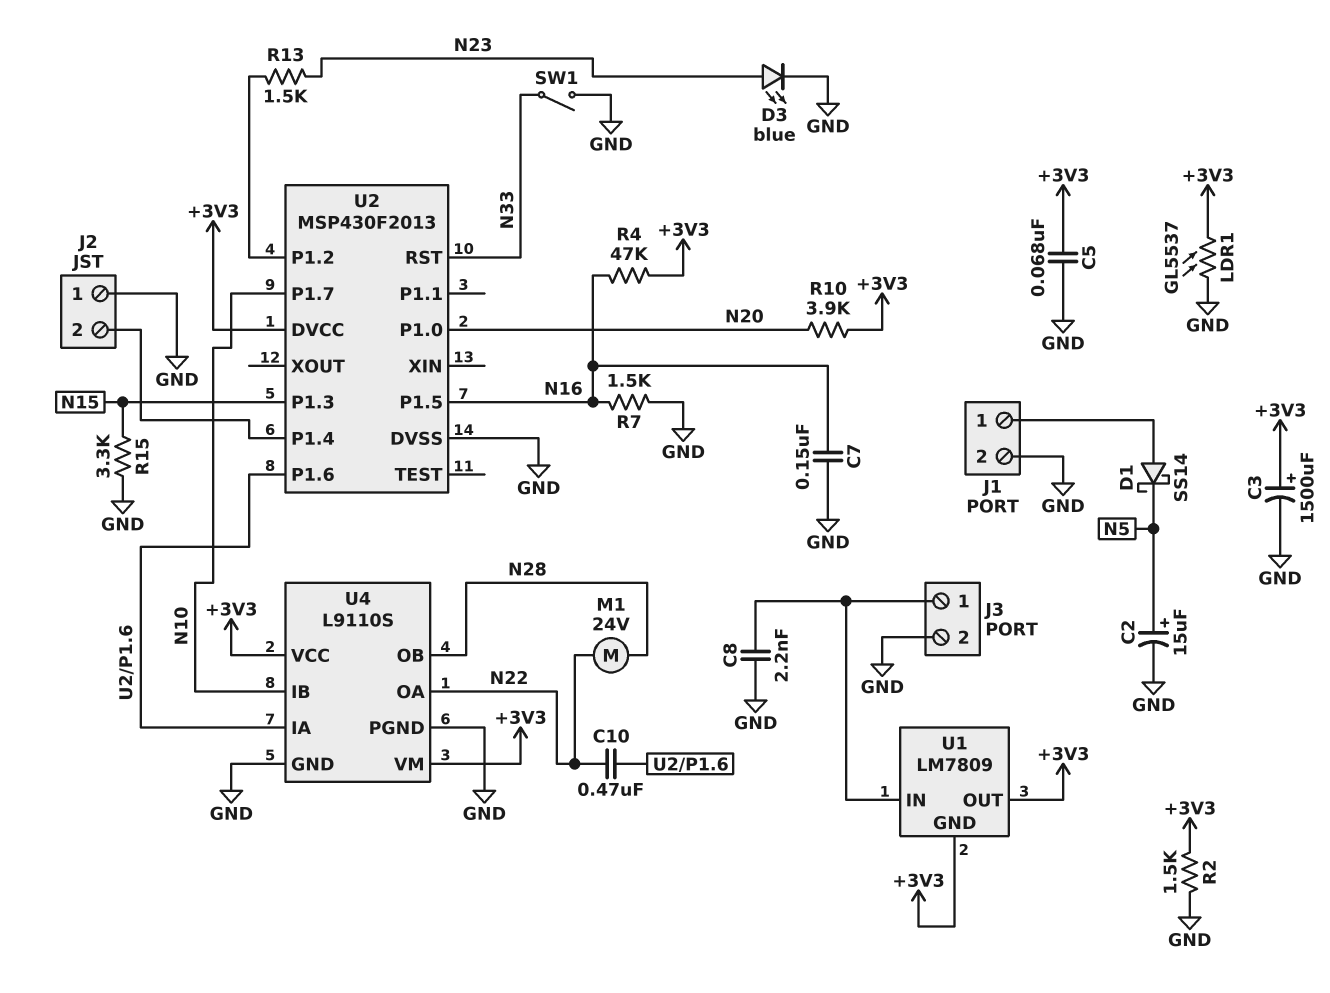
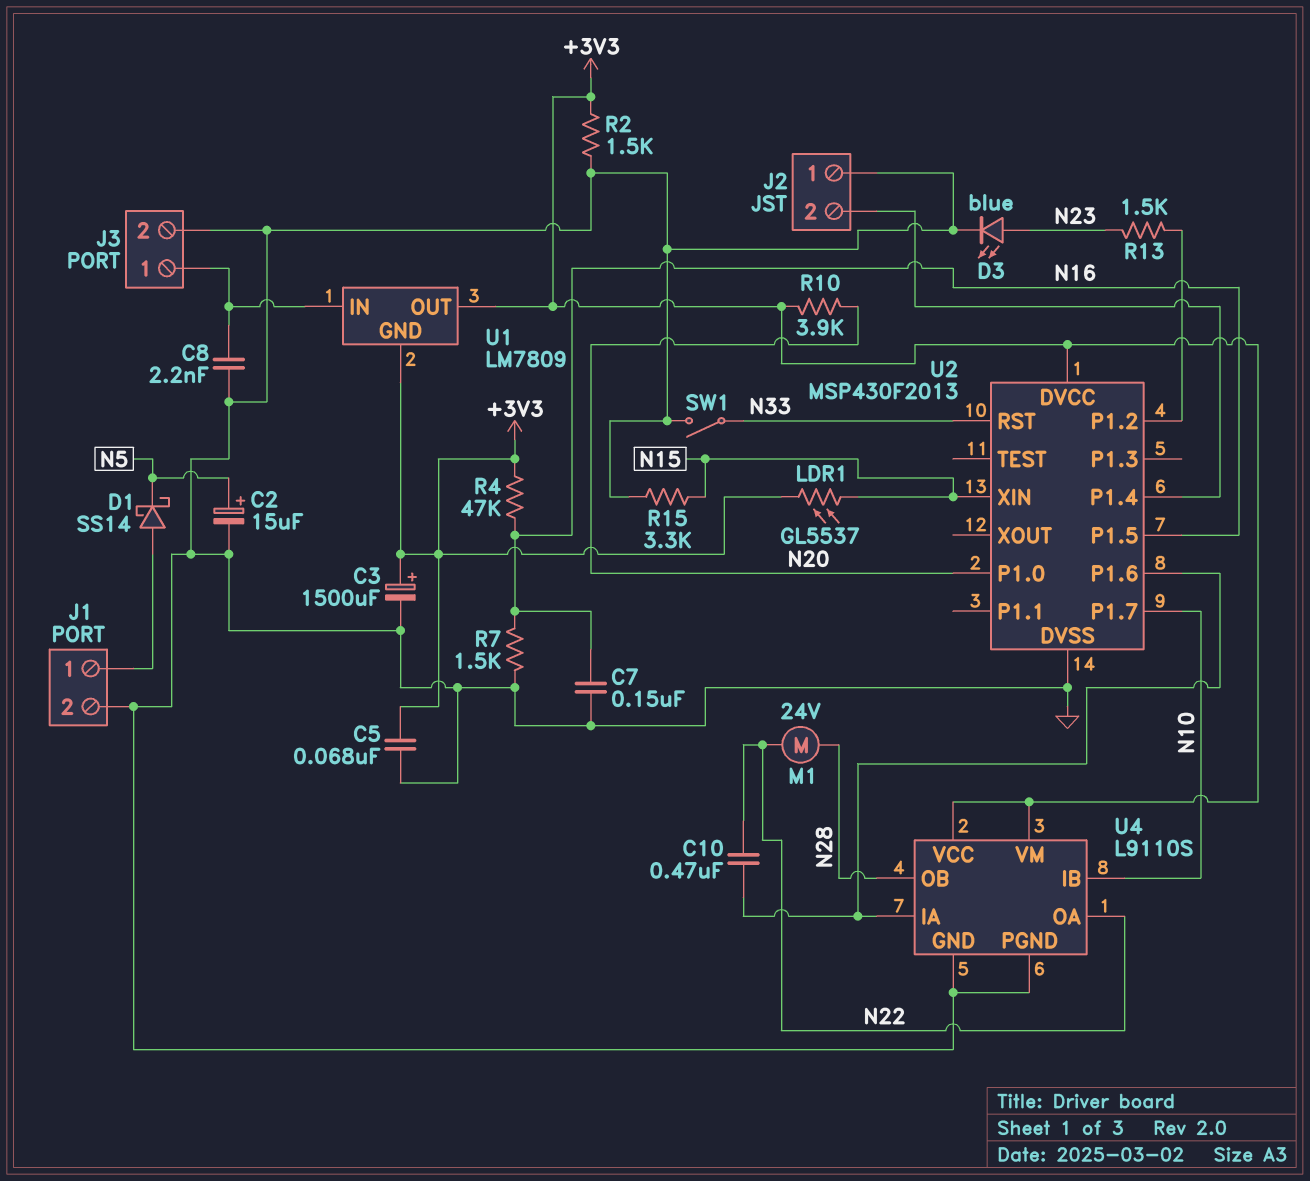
LDR1: GL5537 (+3V3, GND) -> GL5537 (+3V3, N15)
U2 pin P1.3: N15 -> none
U2 pin XIN: none -> N15

